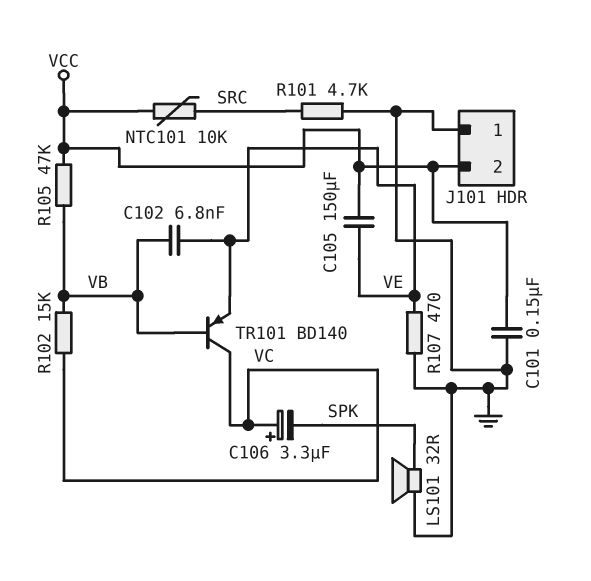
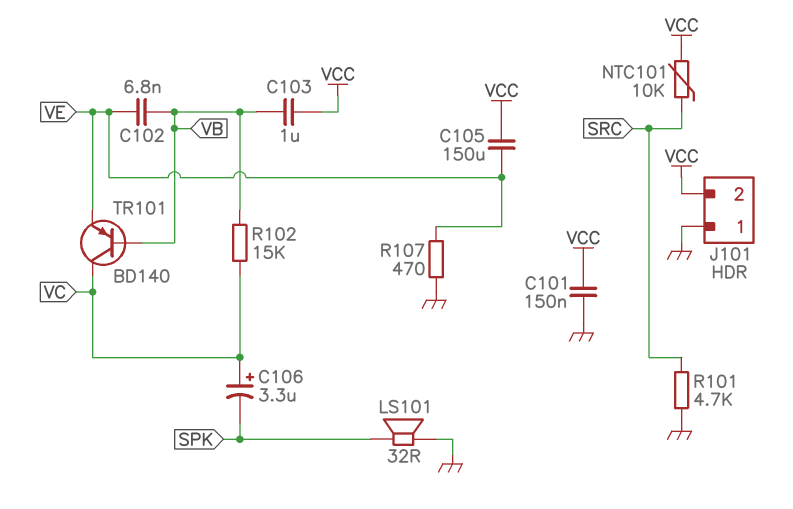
C103: none -> 1uF (VB, VCC)
R105: 47k (VB, VCC) -> none

